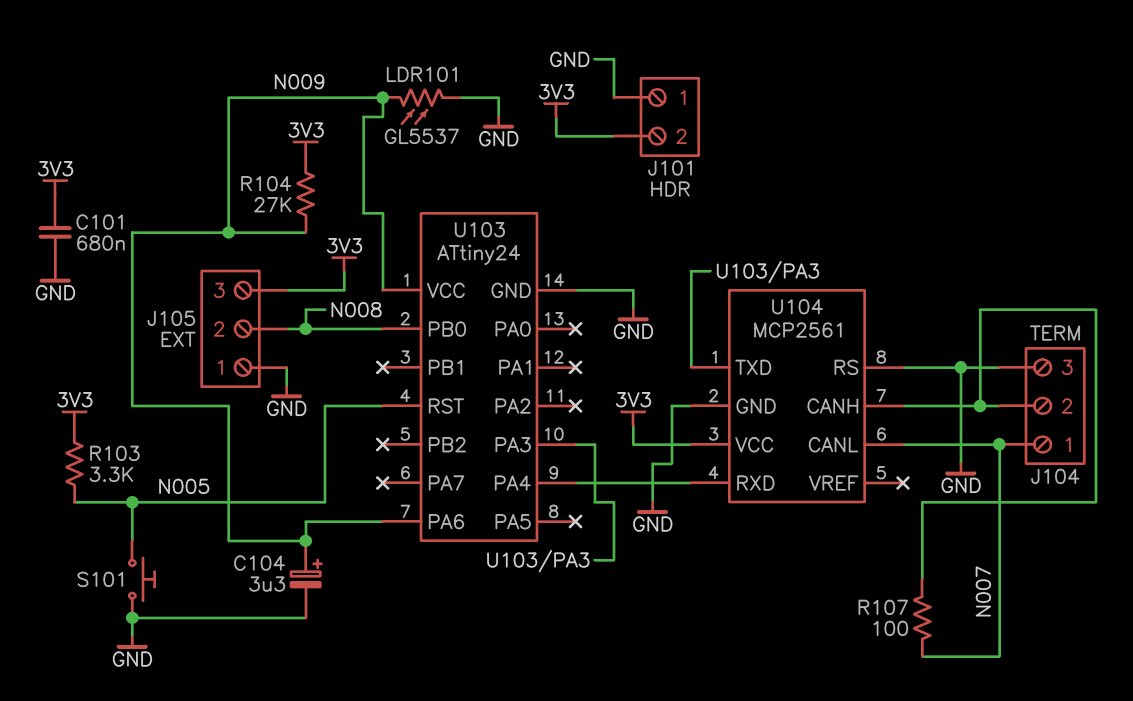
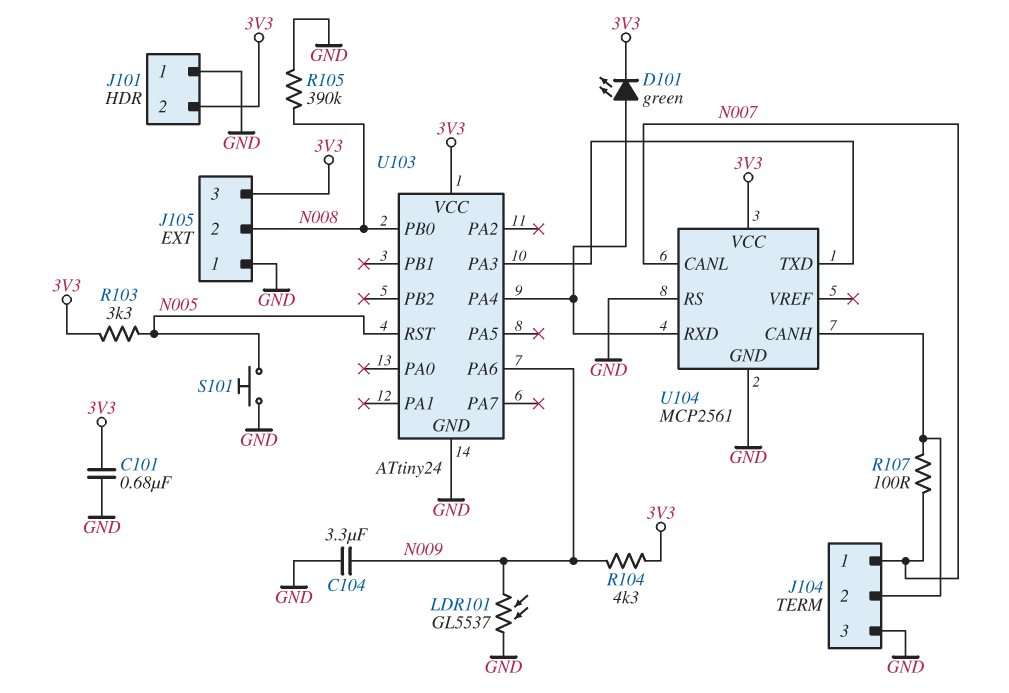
C104: 3.3uF (plus N009, minus GND) -> 3.3uF (GND, N009)
D101: none -> LED green (A U103/PA4, K 3V3)
R104: 27k (3V3, N009) -> 4.3k (3V3, N009)
R105: none -> 390k (GND, N008)
U103 pin VCC: N009 -> 3V3

